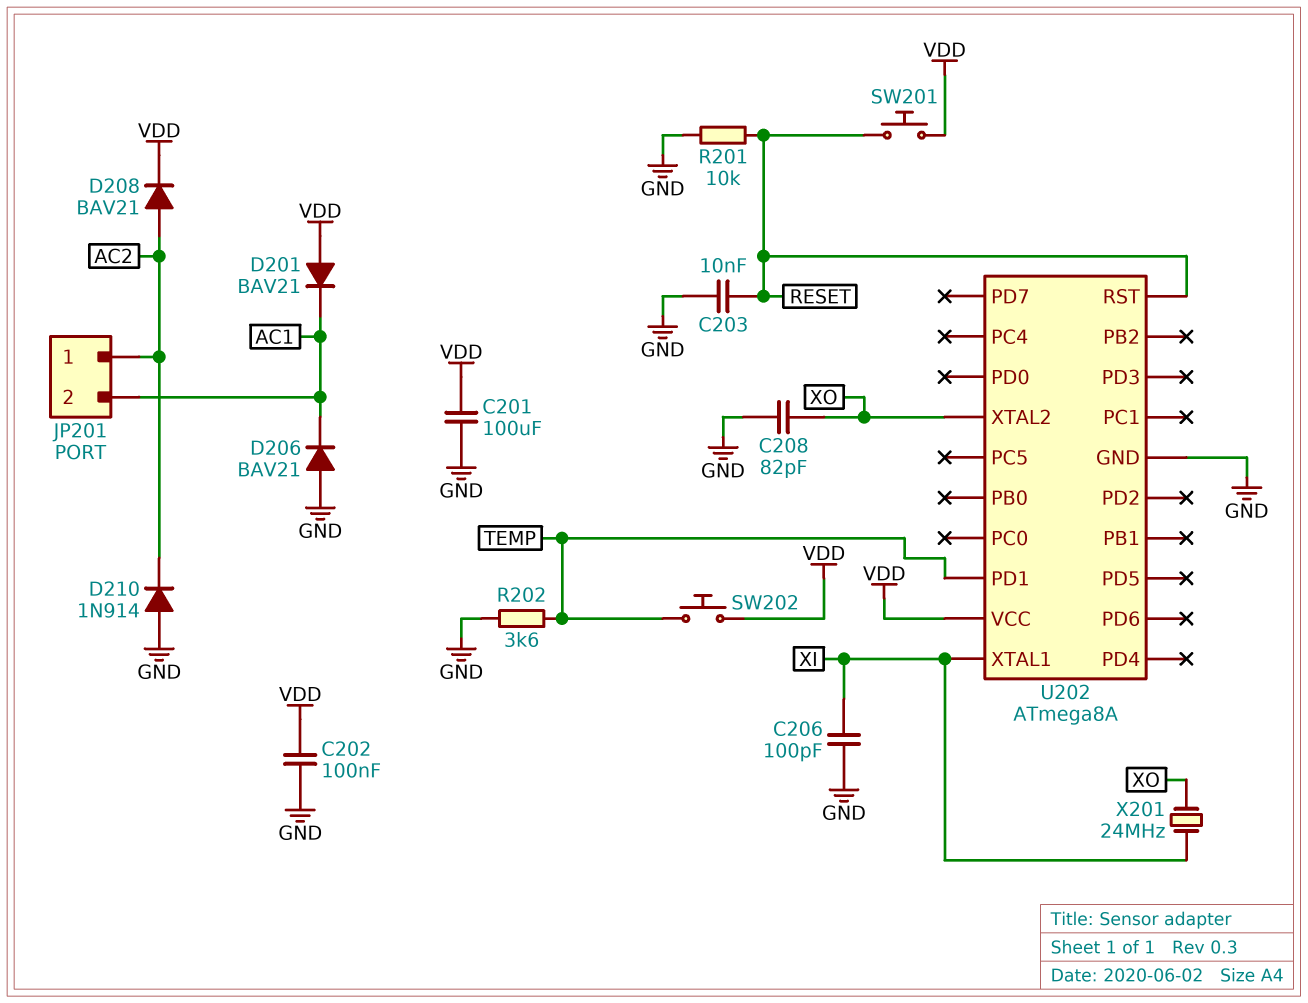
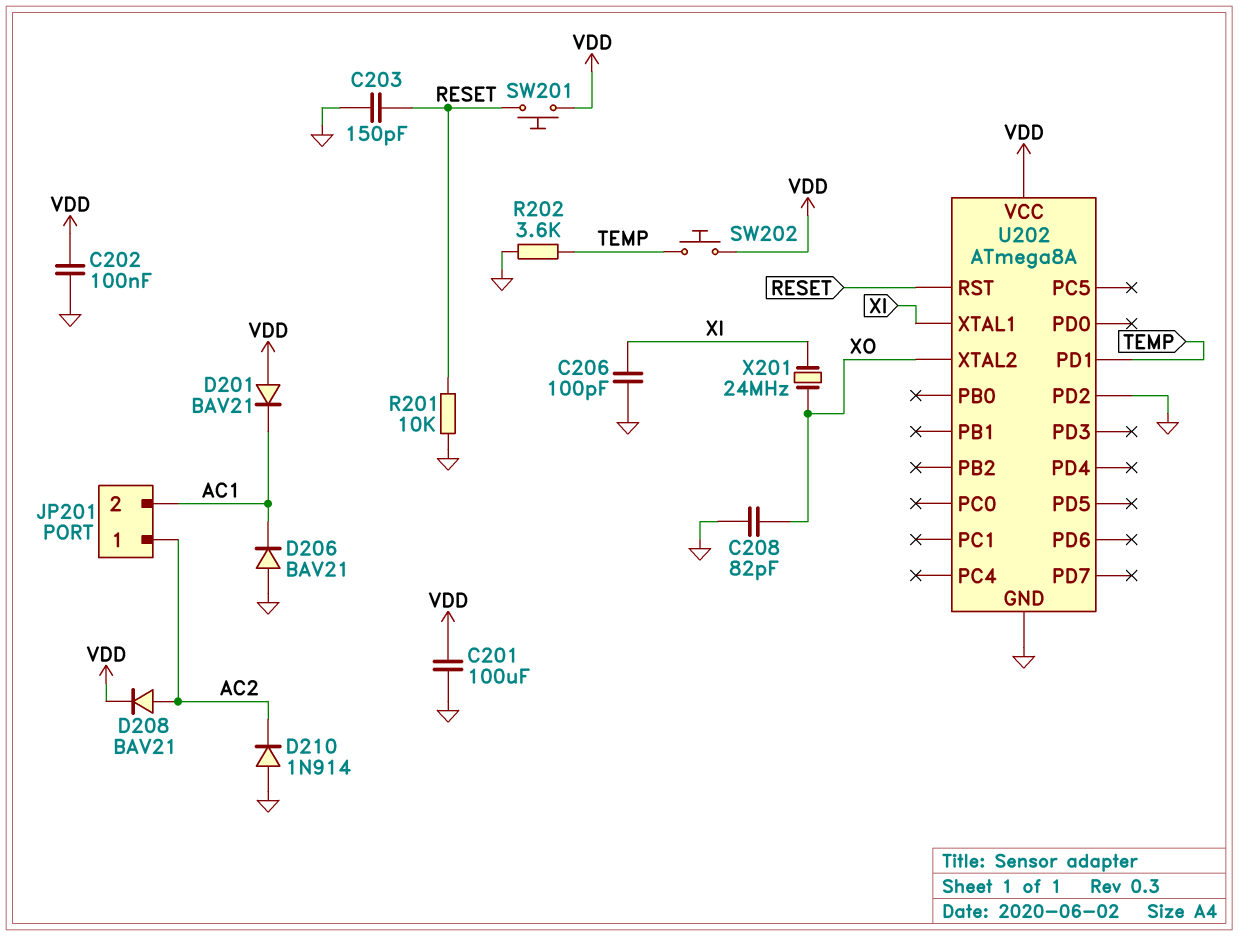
C203: 10nF (GND, RESET) -> 150pF (GND, RESET)
U202 pin PD2: none -> GND

